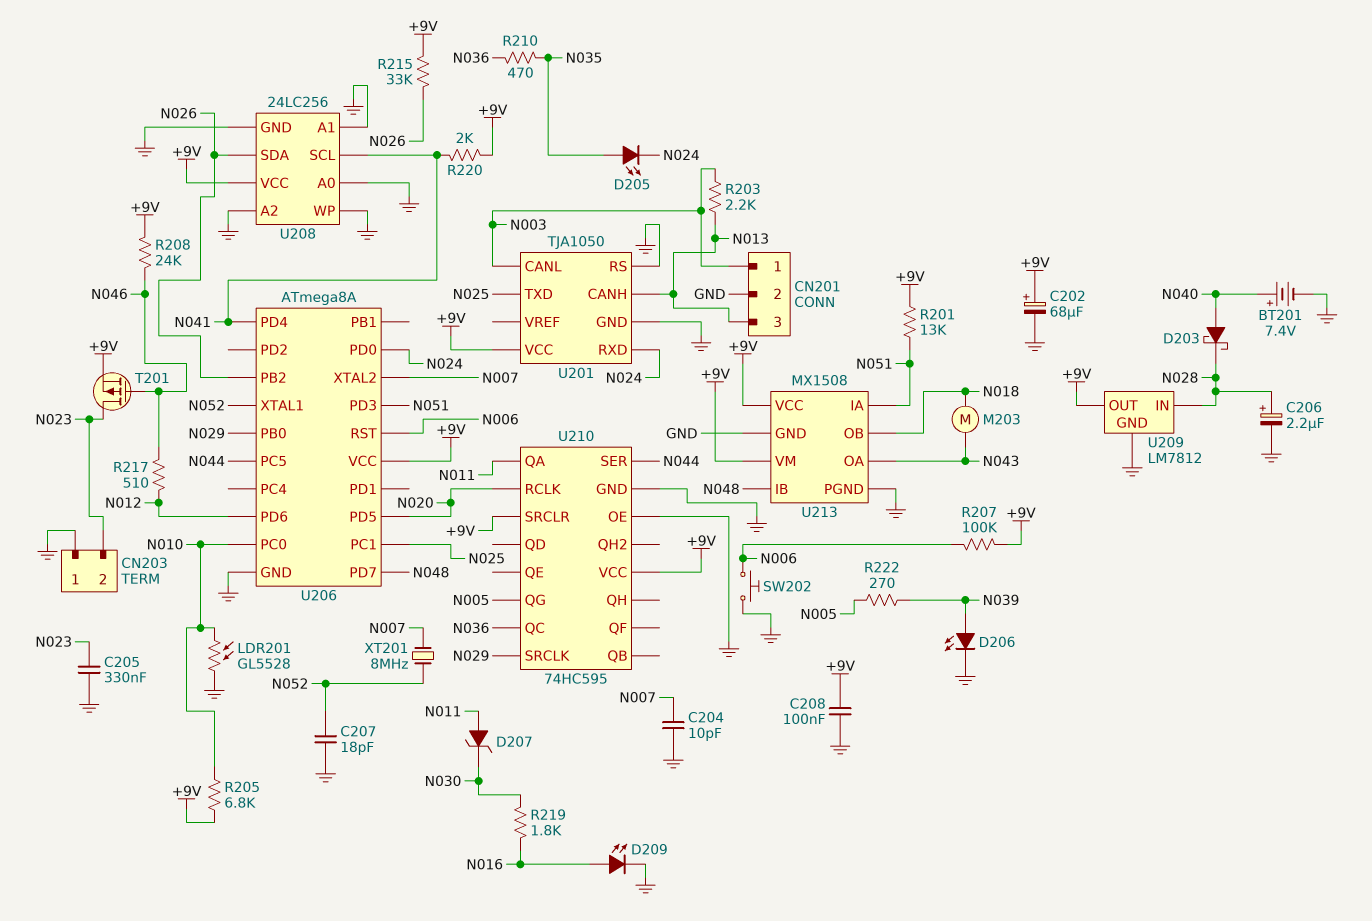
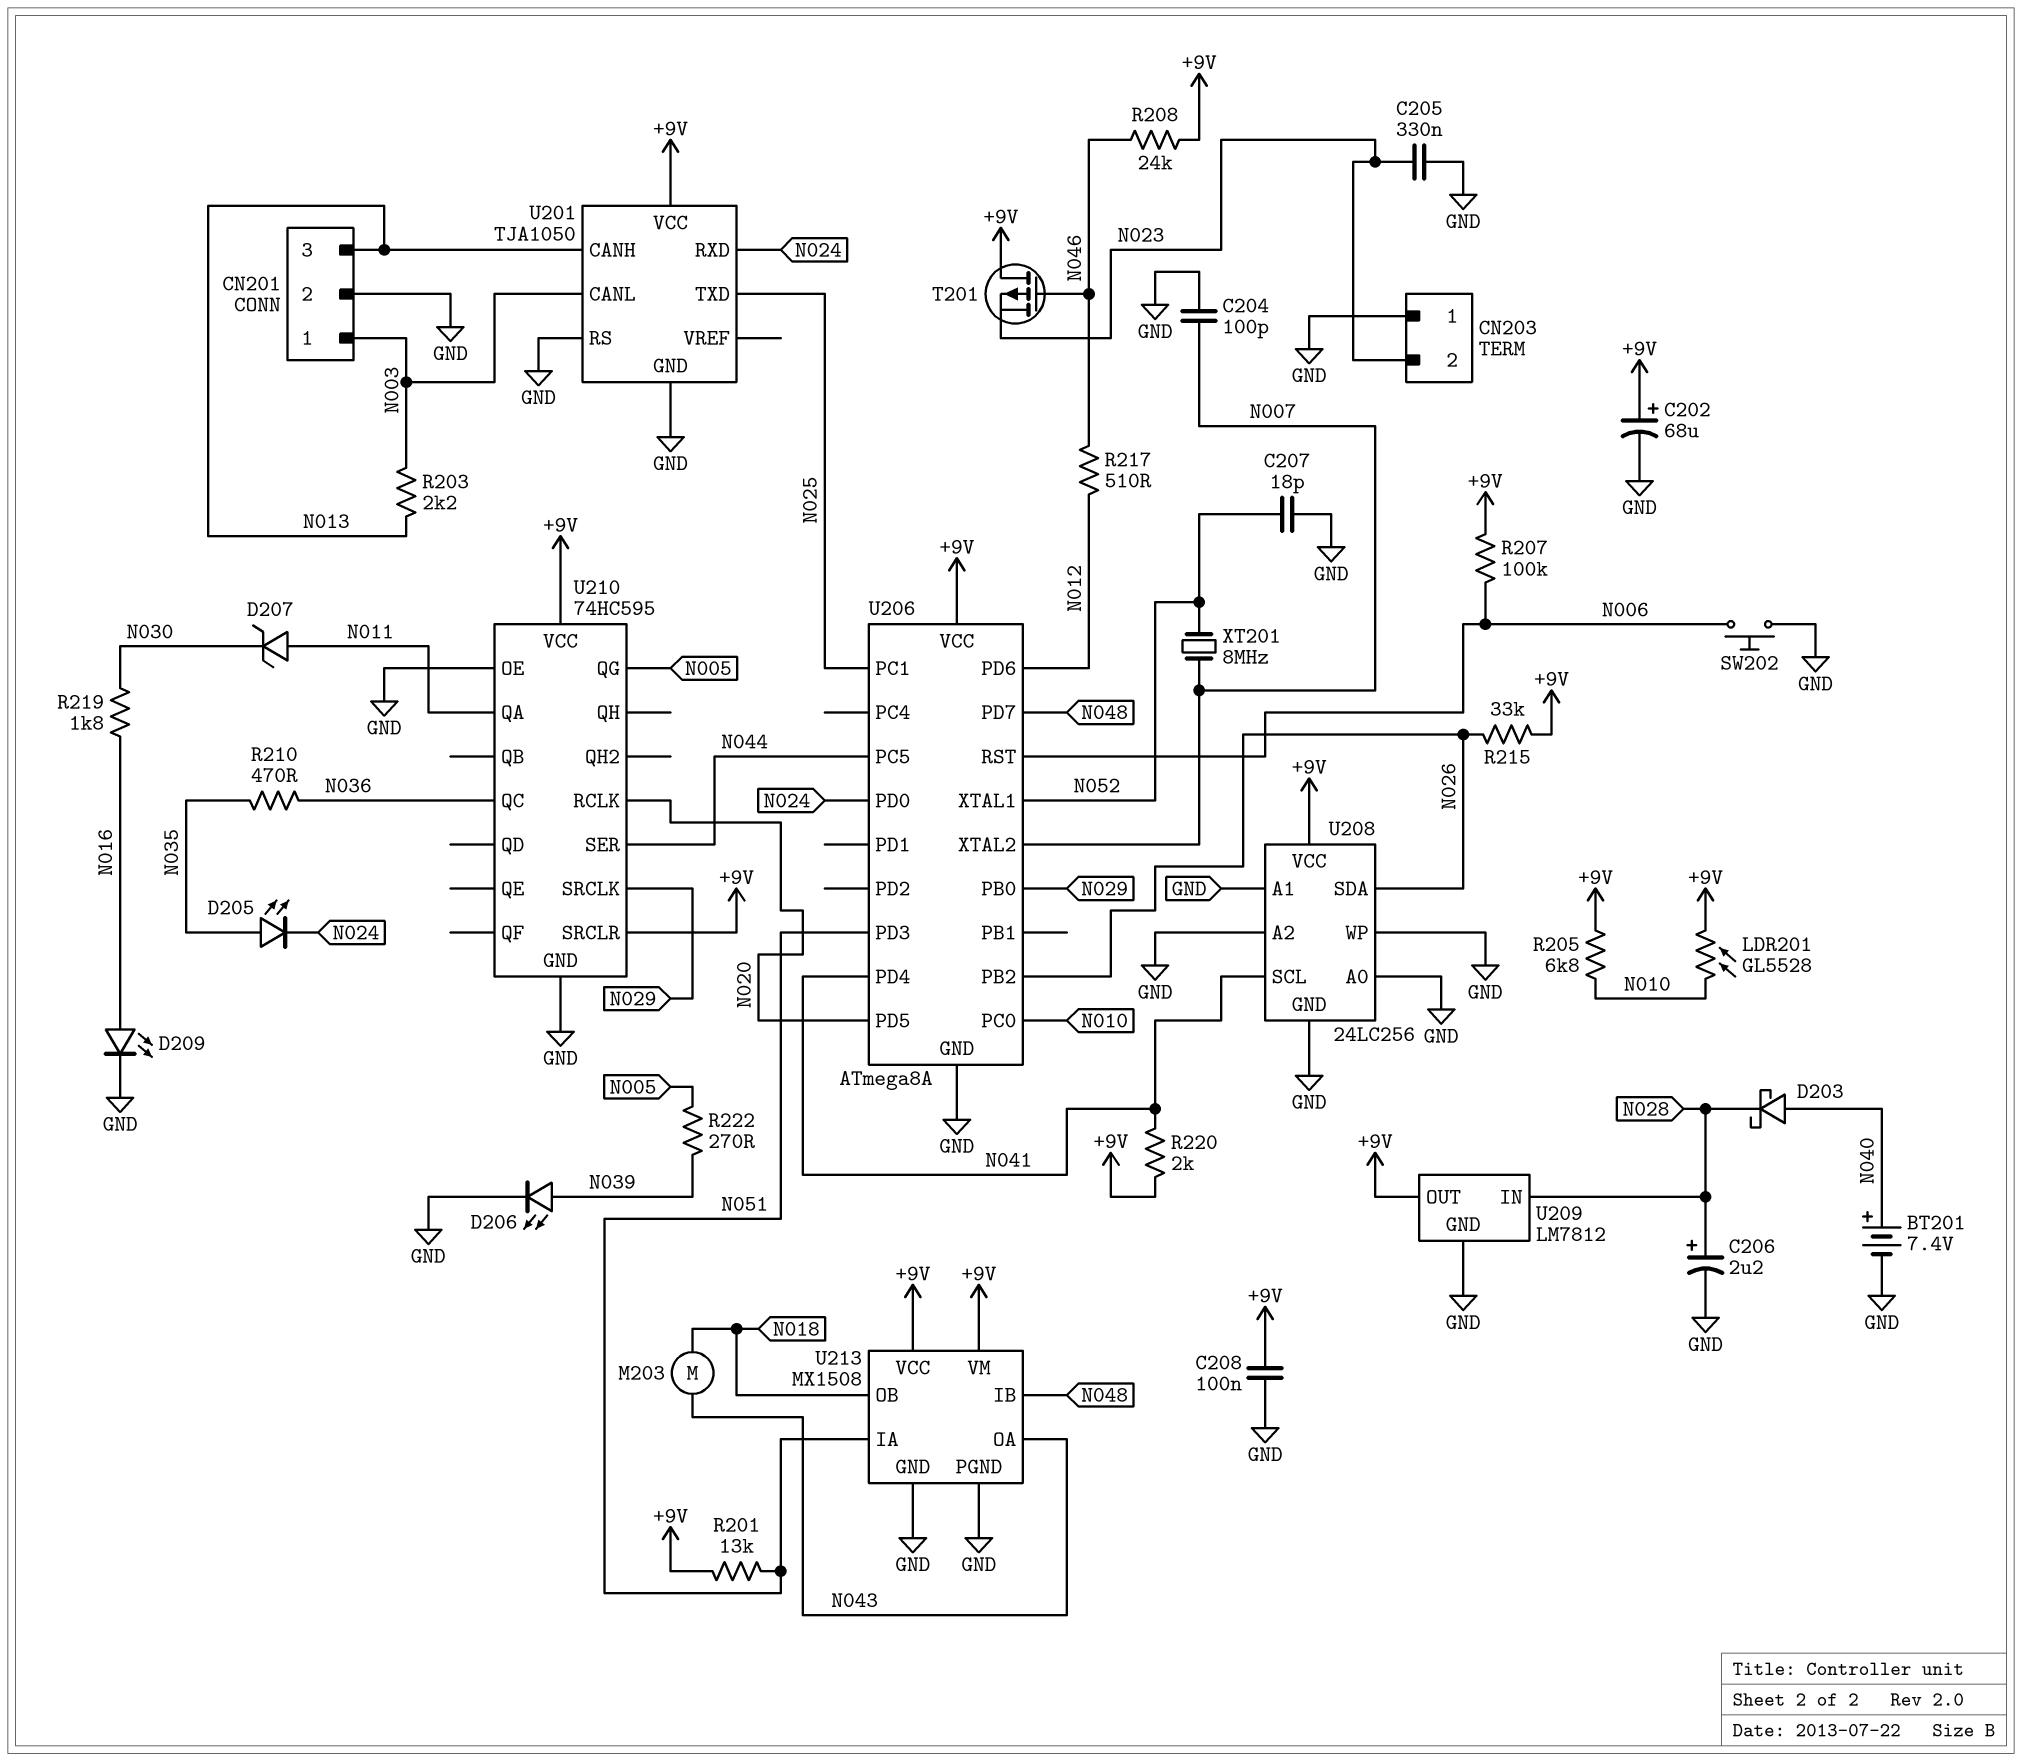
C204: 10pF (GND, N007) -> 100pF (GND, N007)
LDR201: GL5528 (GND, N010) -> GL5528 (+9V, N010)
T201: PMOS (G N046, D N023, S +9V) -> PMOS (G N046, D +9V, S N023)

